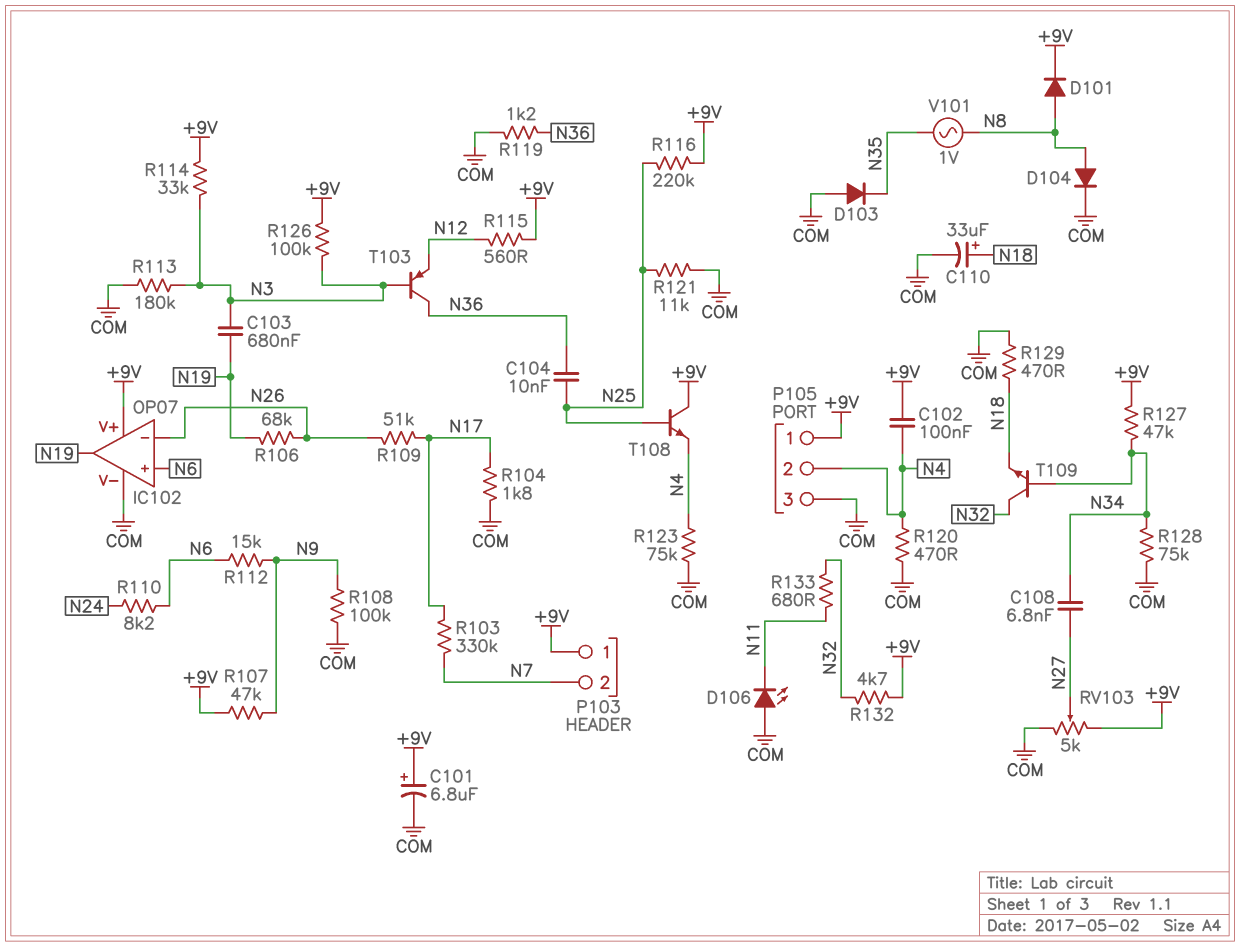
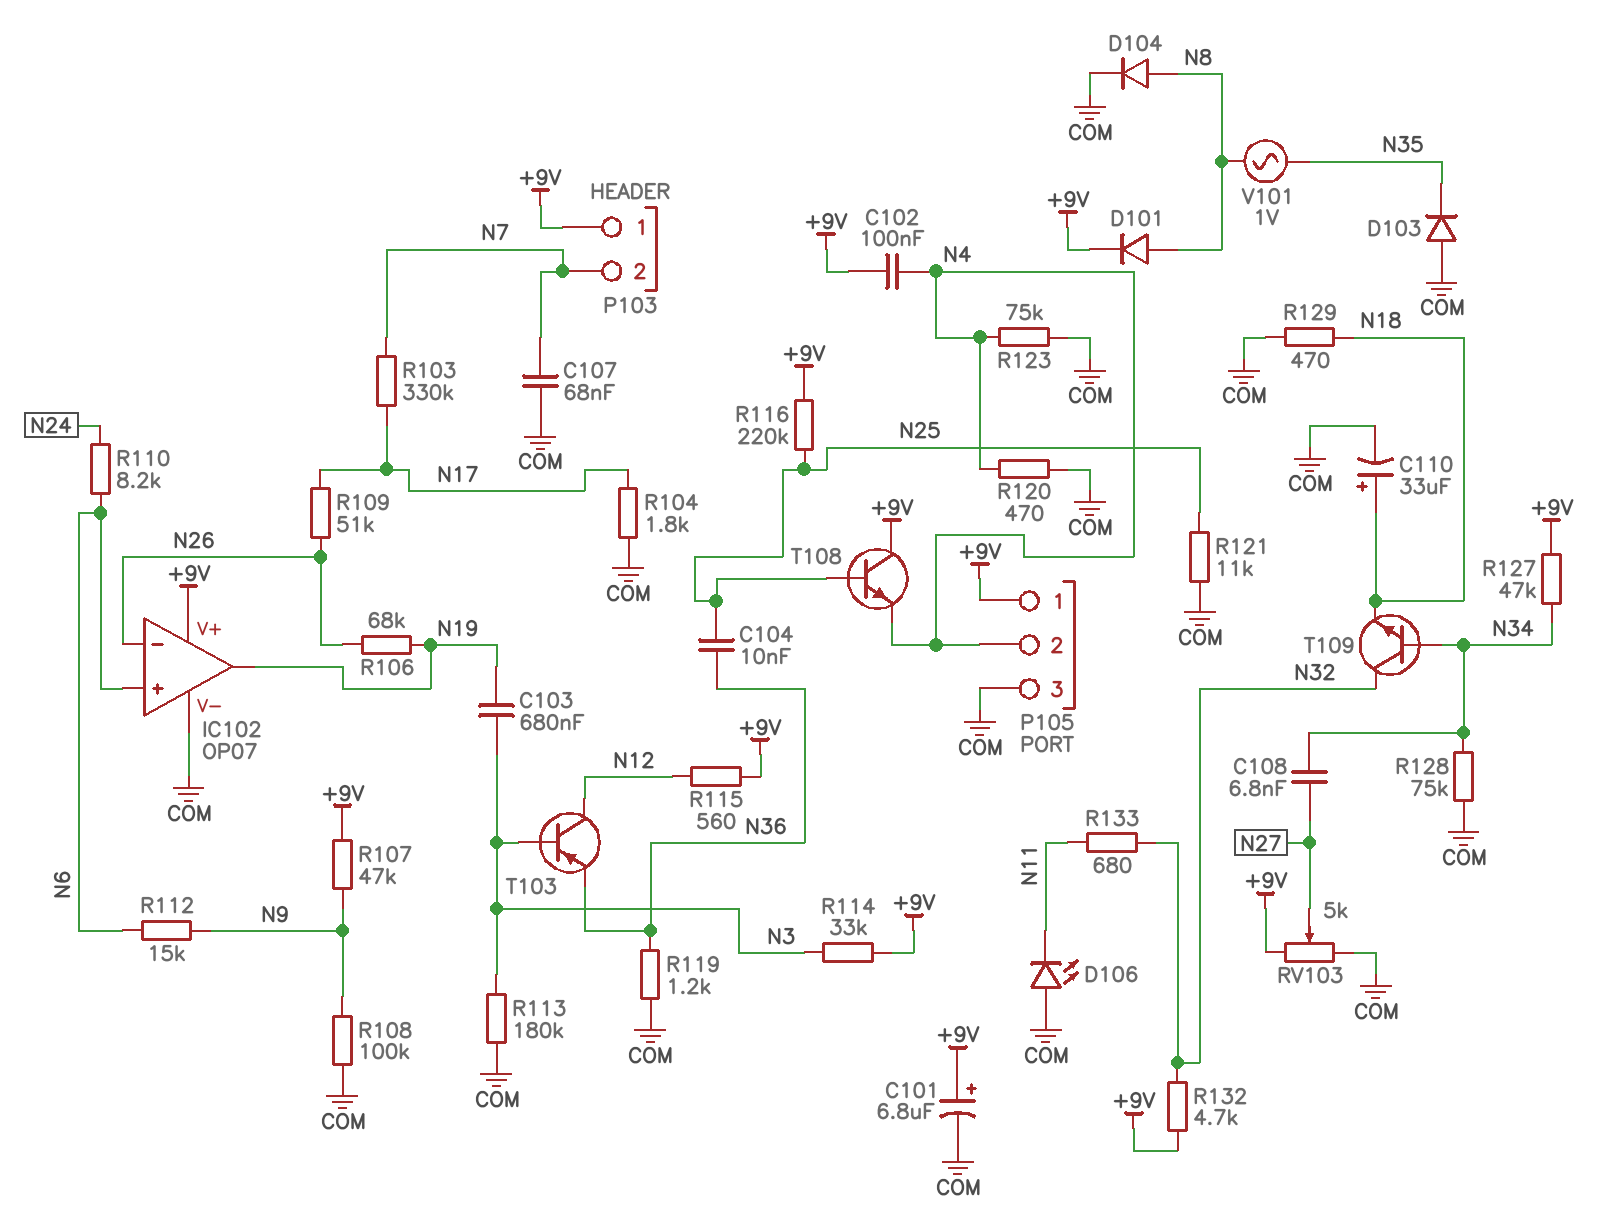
C107: none -> 68nF (COM, N7)
R126: 100k (+9V, N3) -> none
T103: PNP (B N3, C N36, E N12) -> PNP (B N3, C N12, E N36)

